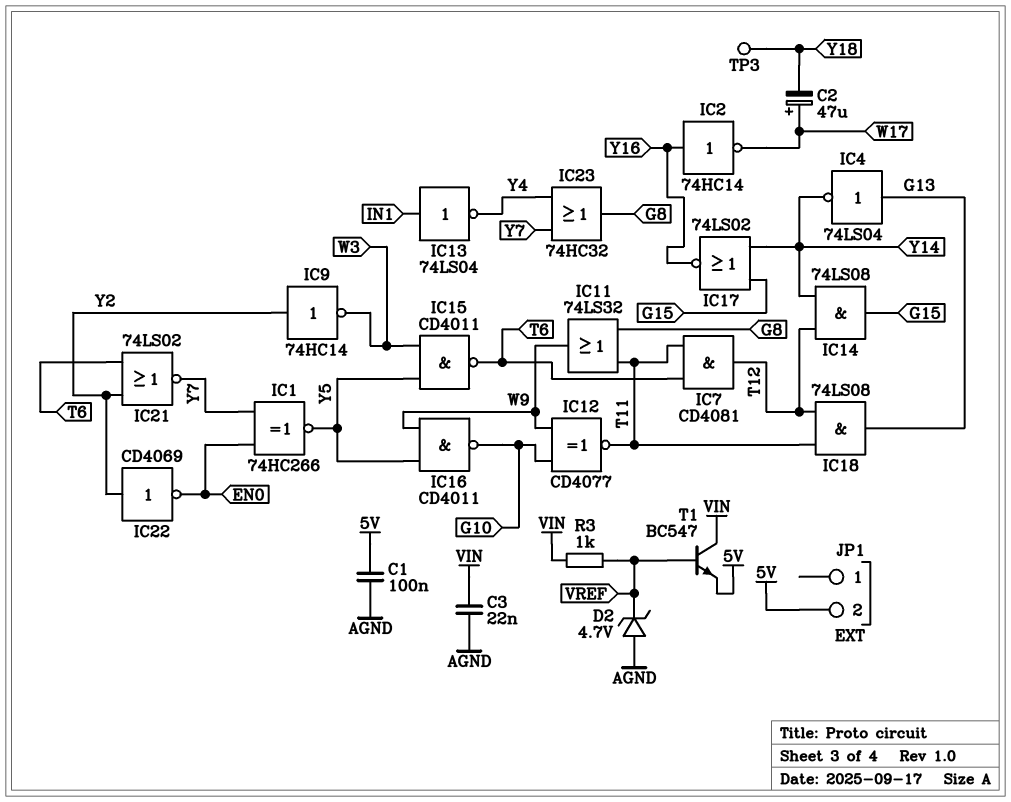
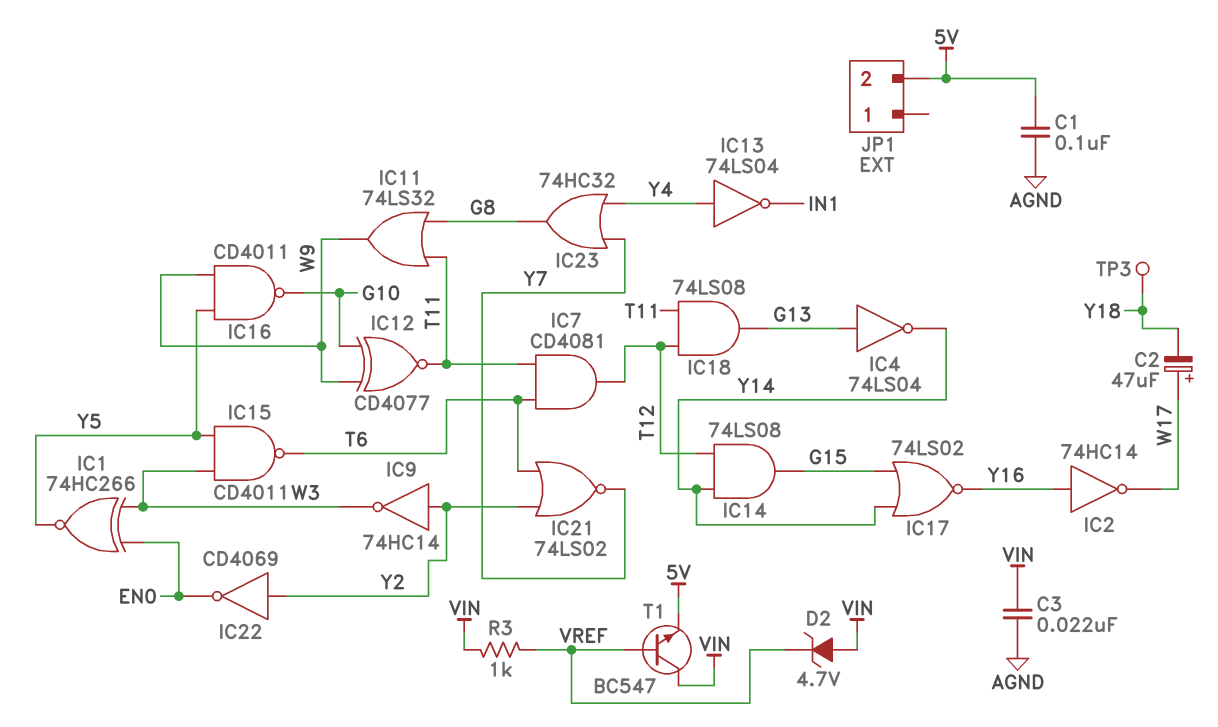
D2: zener 4.7V (A AGND, K VREF) -> zener 4.7V (A VIN, K VREF)
IC1: XNOR 74HC266 (in EN0, in Y7, out Y5) -> XNOR 74HC266 (in EN0, in W3, out Y5)
IC13: NOT 74LS04 (in IN1, out Y4) -> NOT 74LS04 (in Y4, out IN1)

